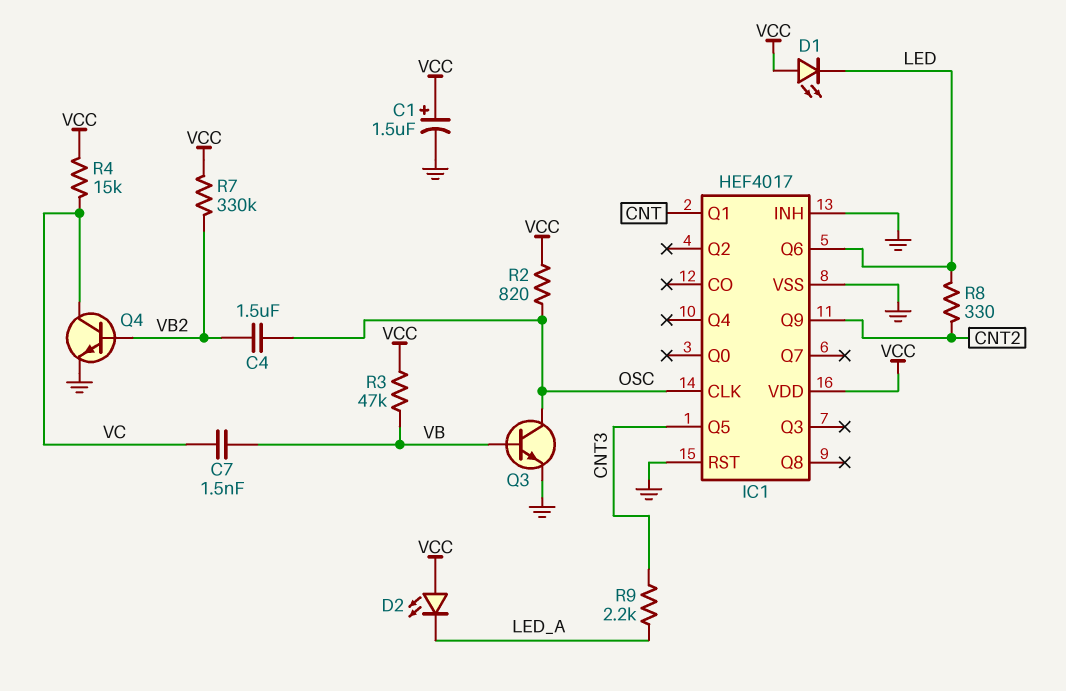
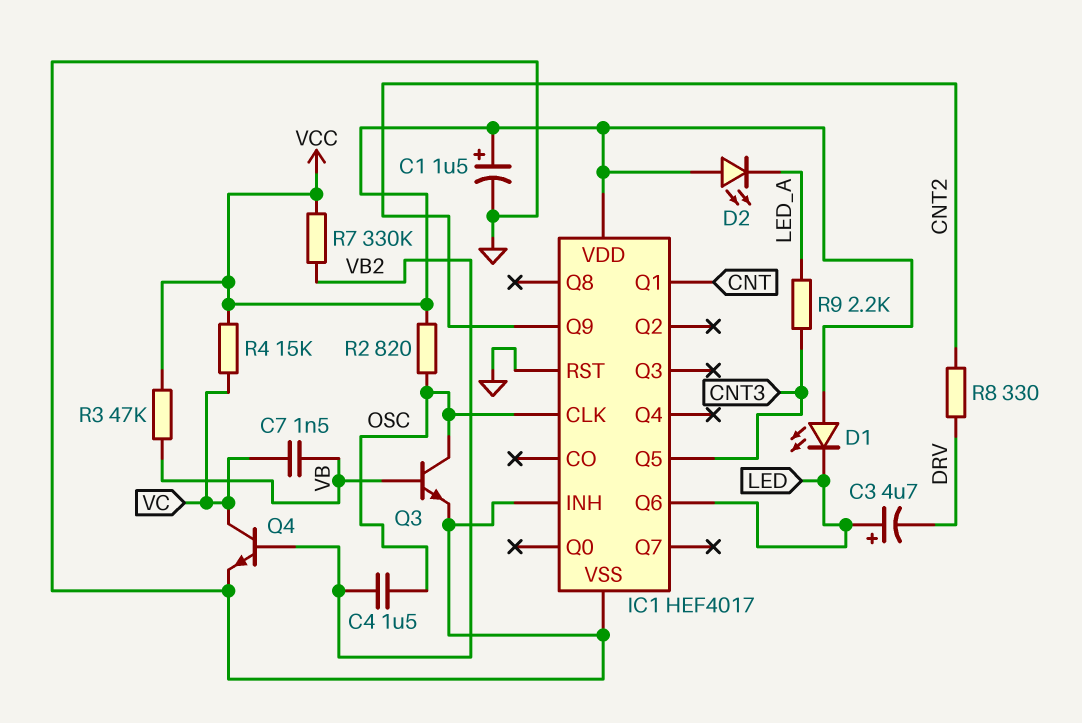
C3: none -> 4.7uF (plus LED, minus DRV)
R8: 330 (CNT2, LED) -> 330 (CNT2, DRV)

